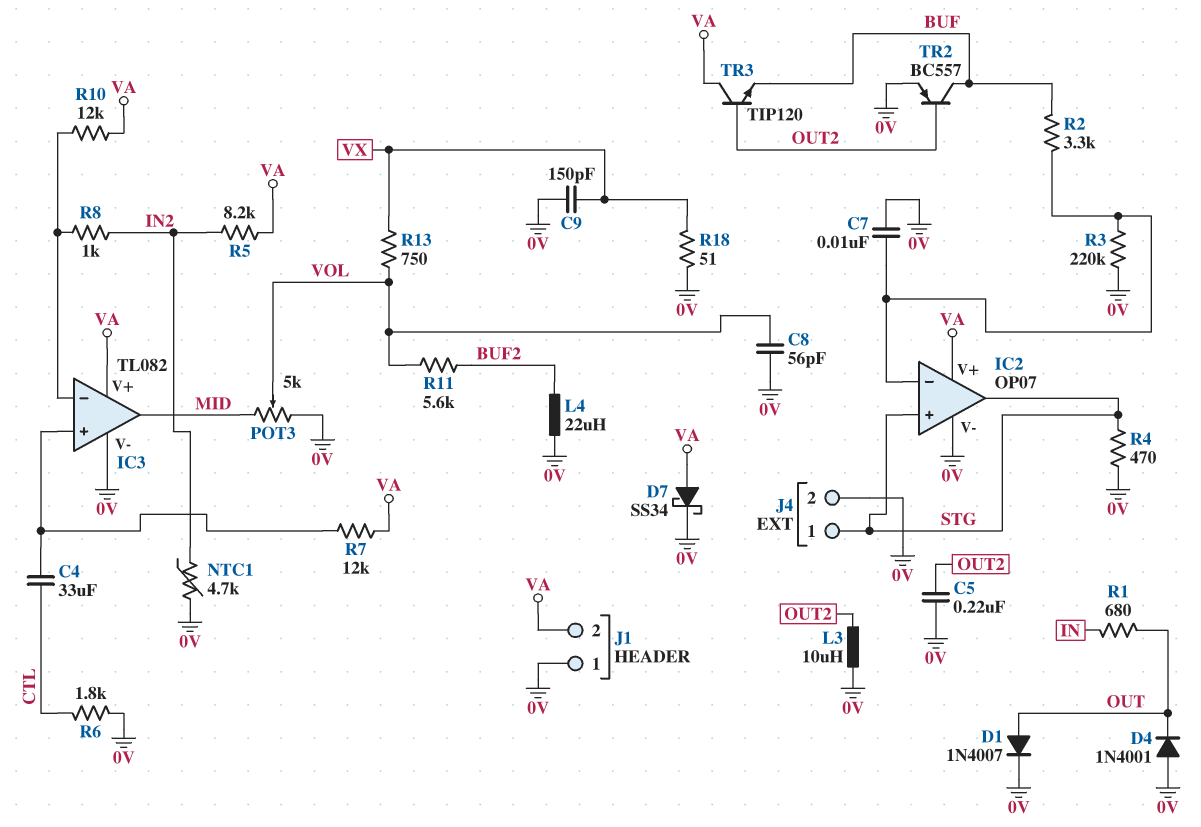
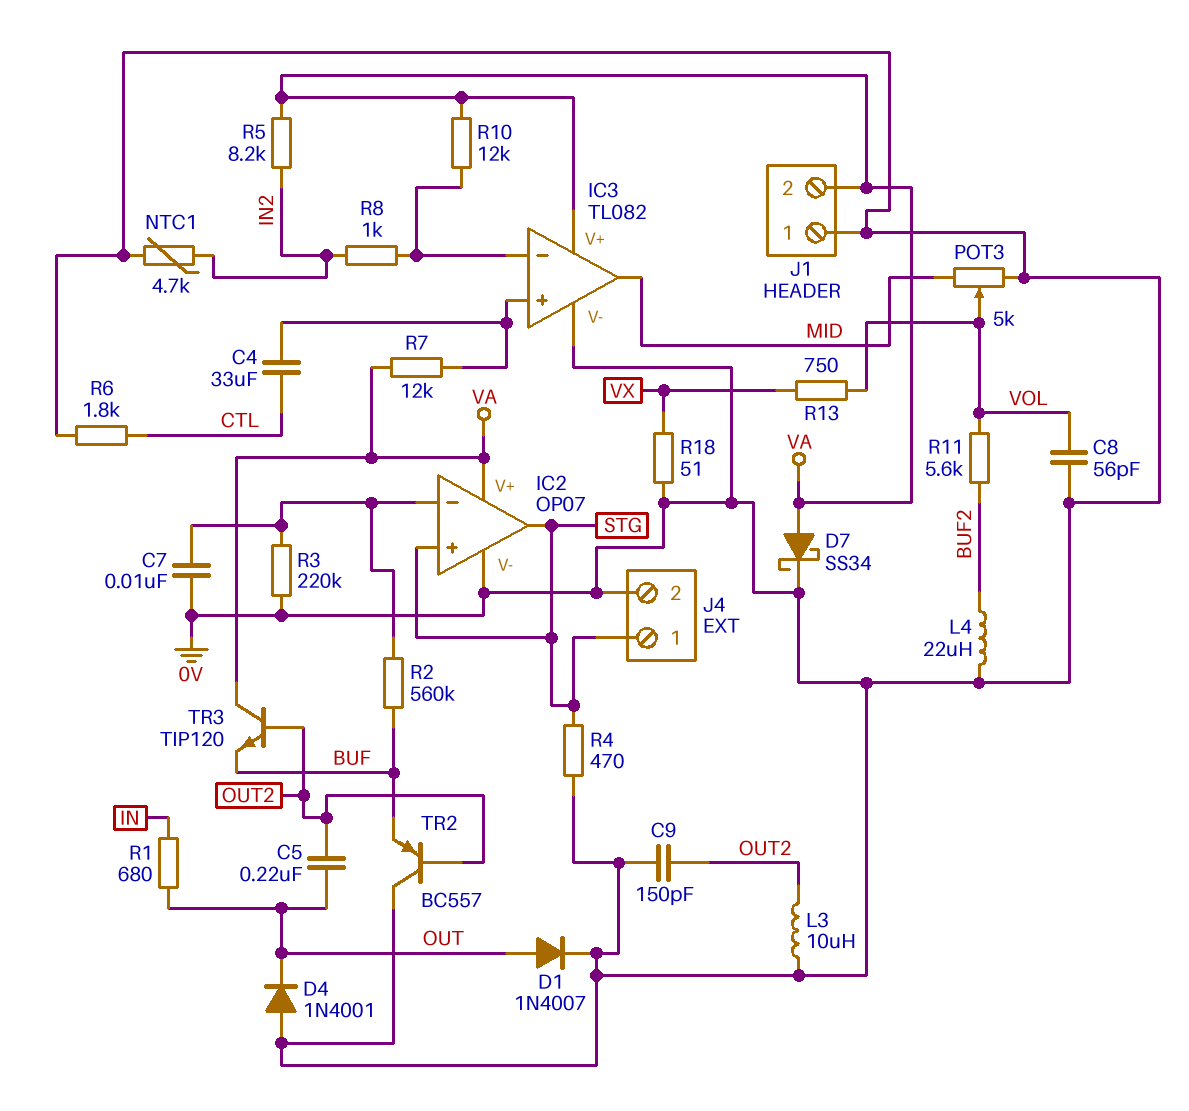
C5: 220nF (0V, OUT2) -> 220nF (OUT, OUT2)
C9: 150pF (0V, VX) -> 150pF (0V, OUT2)
R2: 3.3k (BUF, IC2/in-) -> 560k (BUF, IC2/in-)
TR2: PNP BC557 (B OUT2, C BUF, E 0V) -> PNP BC557 (B OUT2, C 0V, E BUF)

